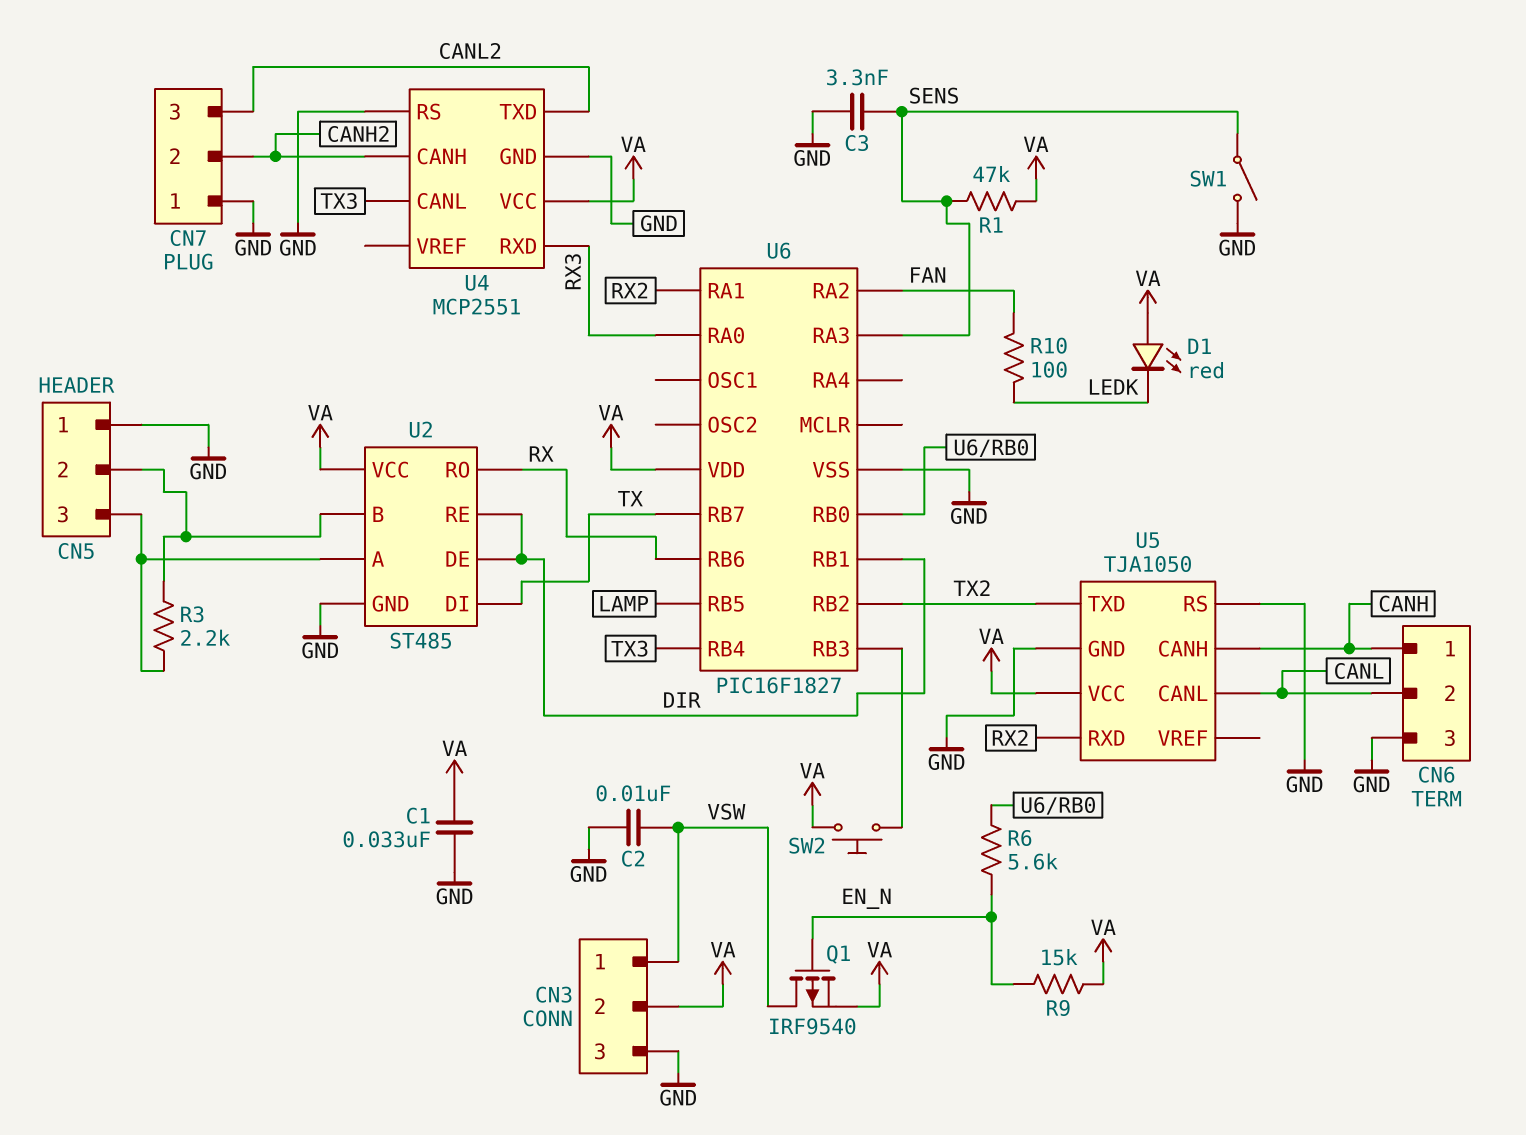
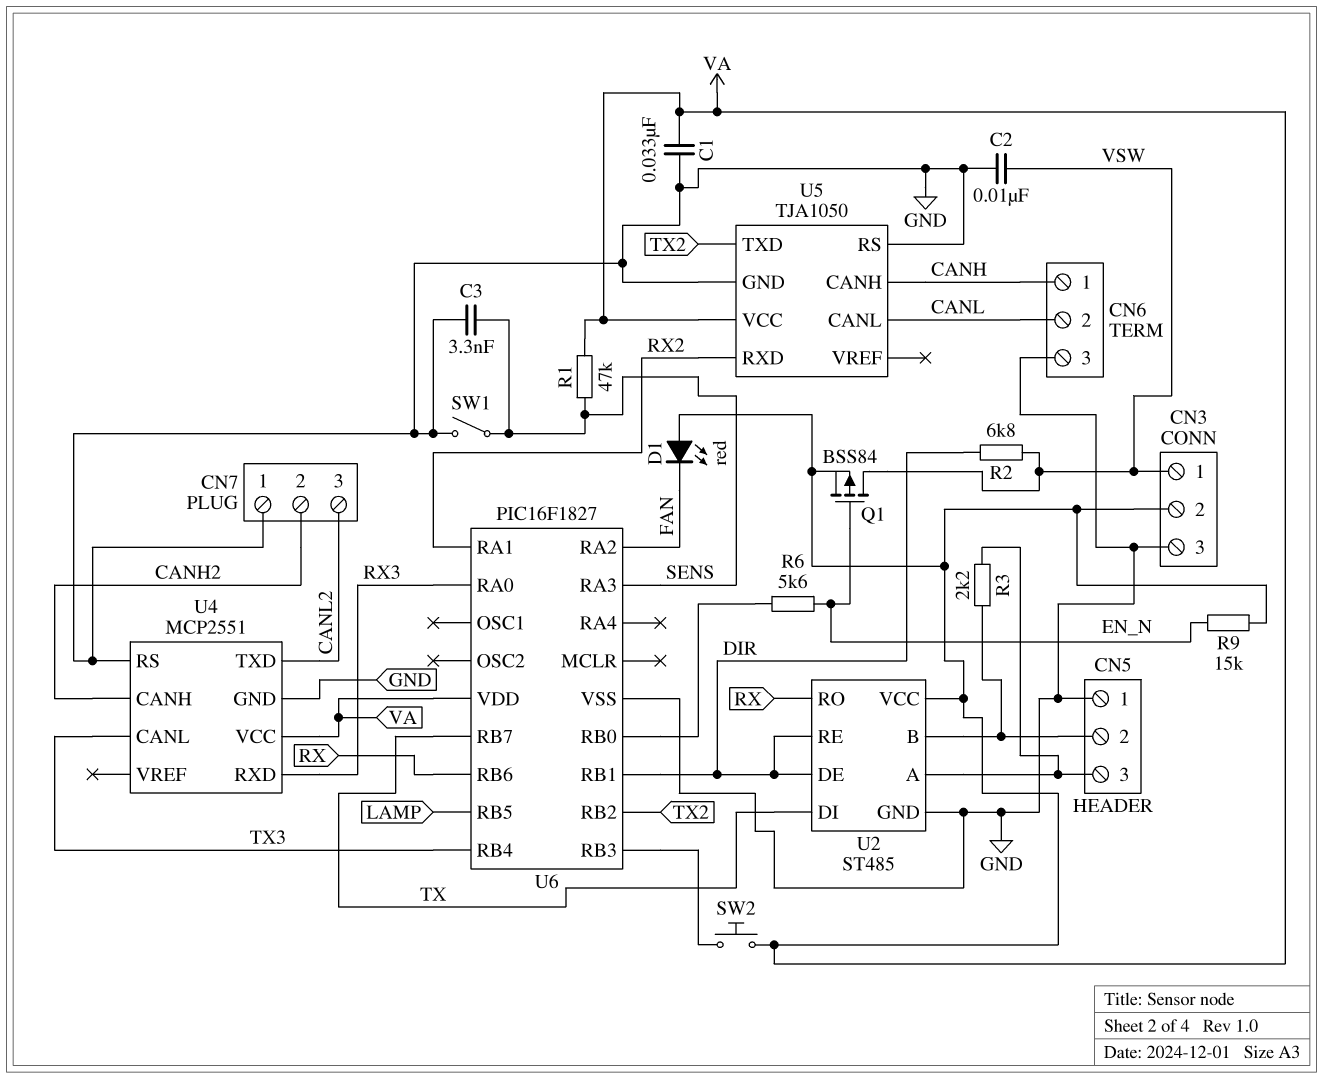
D1: LED red (A VA, K LEDK) -> LED red (A VA, K FAN)
Q1: PMOS IRF9540 (G EN_N, D VSW, S VA) -> PMOS BSS84 (G EN_N, D VSW, S VA)
R2: none -> 6.8k (DIR, VSW)
R10: 100 (FAN, LEDK) -> none

